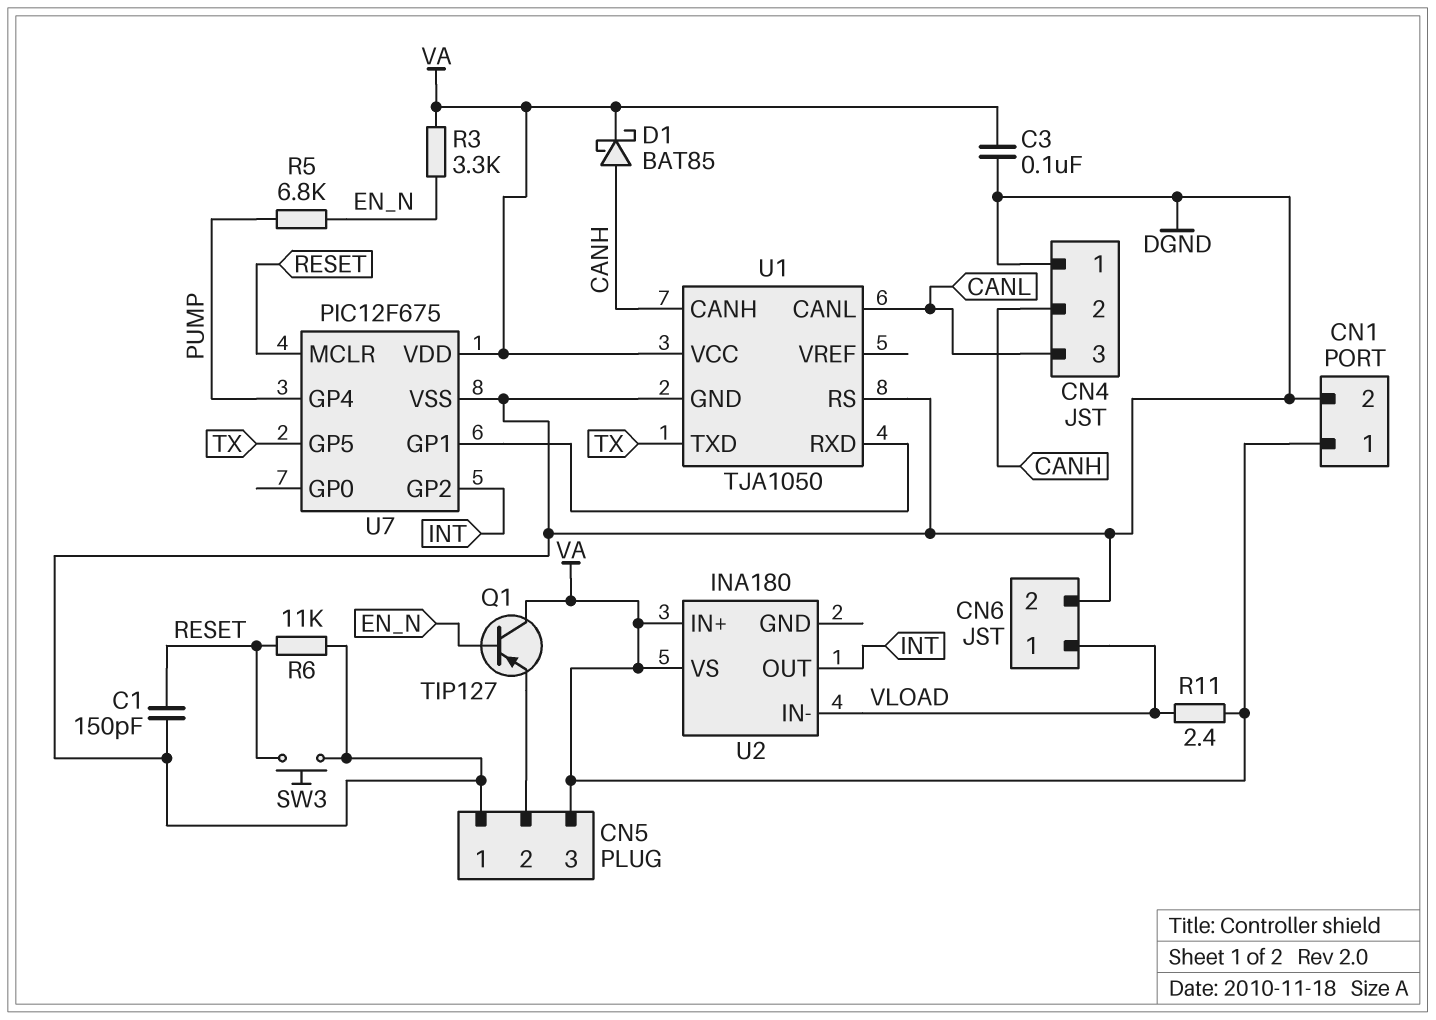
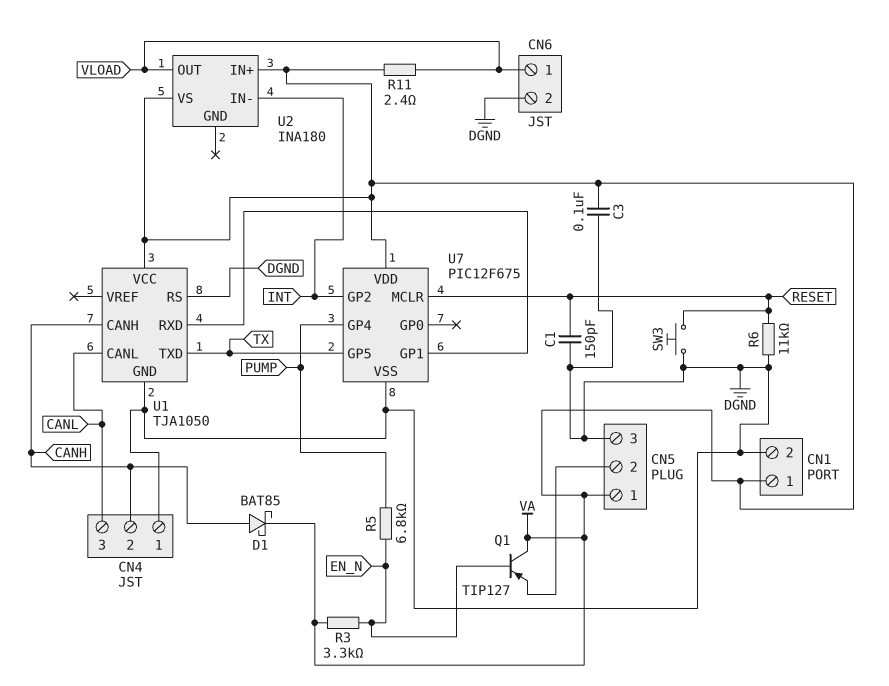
CN5 pin 1: DGND -> VA
CN5 pin 3: VA -> DGND
U2 pin IN-: VLOAD -> INT
U2 pin OUT: INT -> VLOAD

